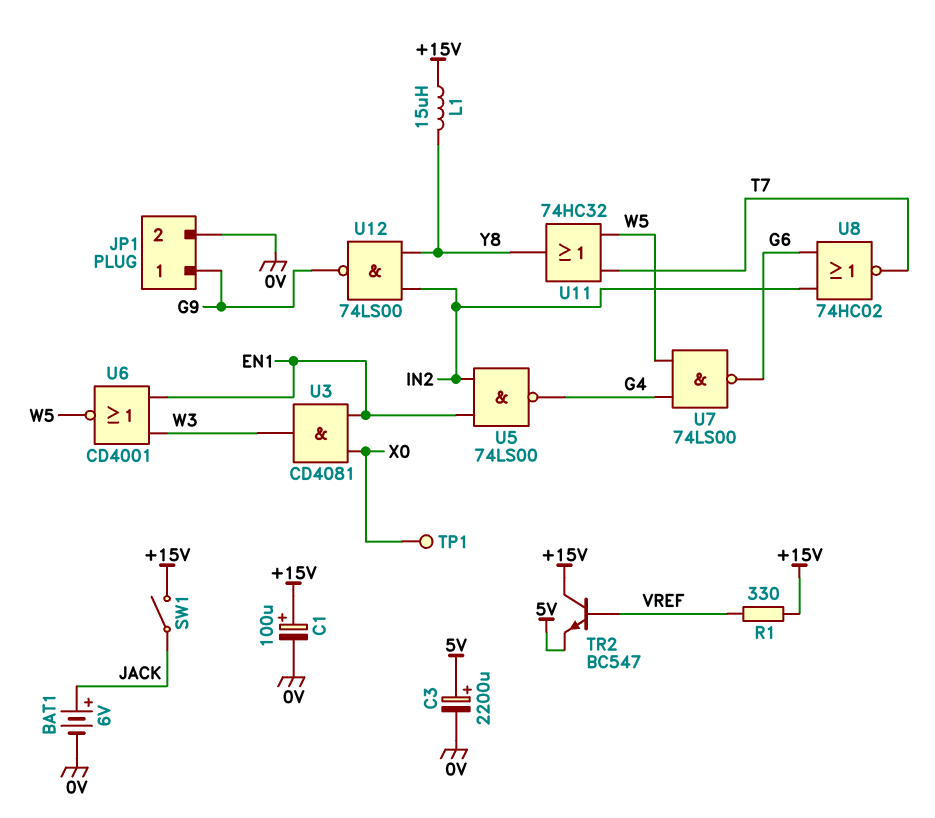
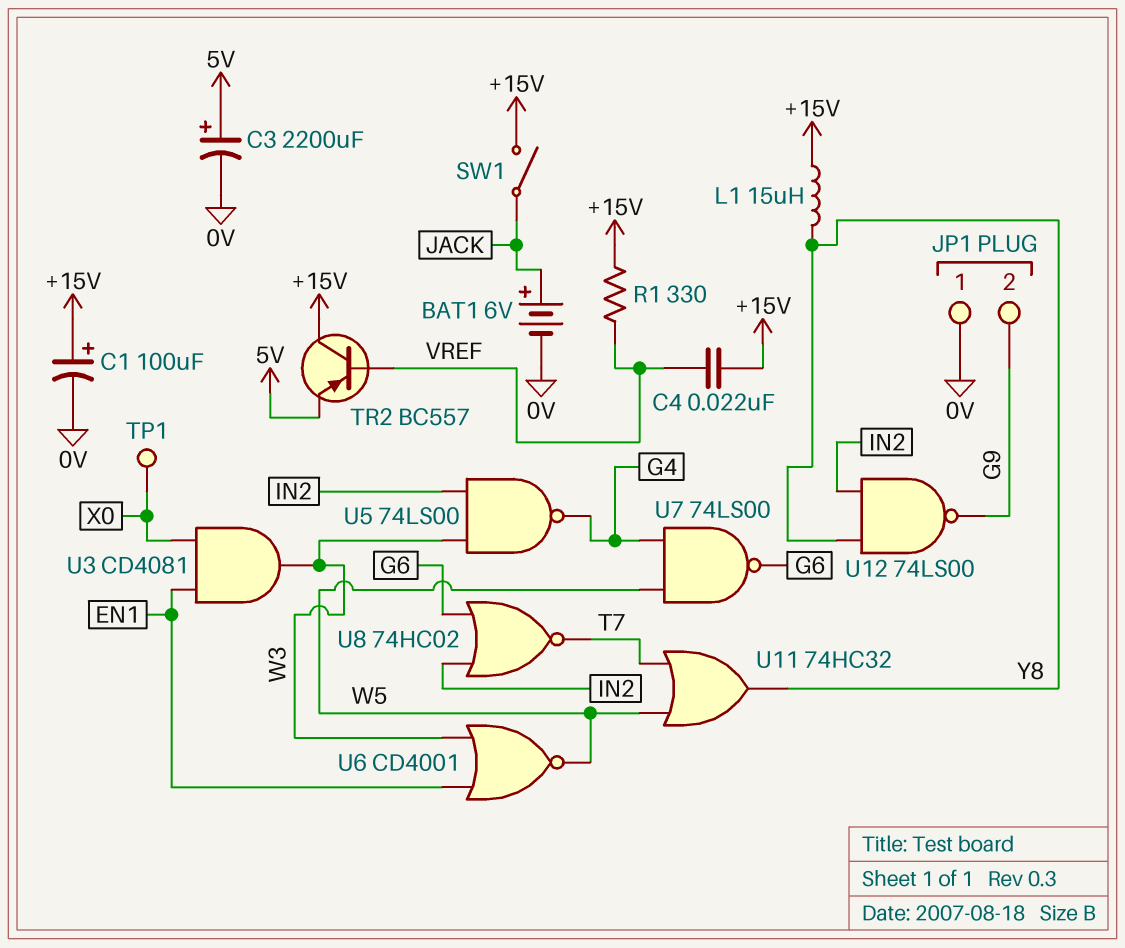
C4: none -> 22nF (+15V, VREF)
JP1 pin 1: G9 -> 0V
JP1 pin 2: 0V -> G9
TR2: NPN BC547 (B VREF, C +15V, E 5V) -> PNP BC557 (B VREF, C +15V, E 5V)
U5: NAND 74LS00 (in EN1, in IN2, out G4) -> NAND 74LS00 (in IN2, in W3, out G4)

